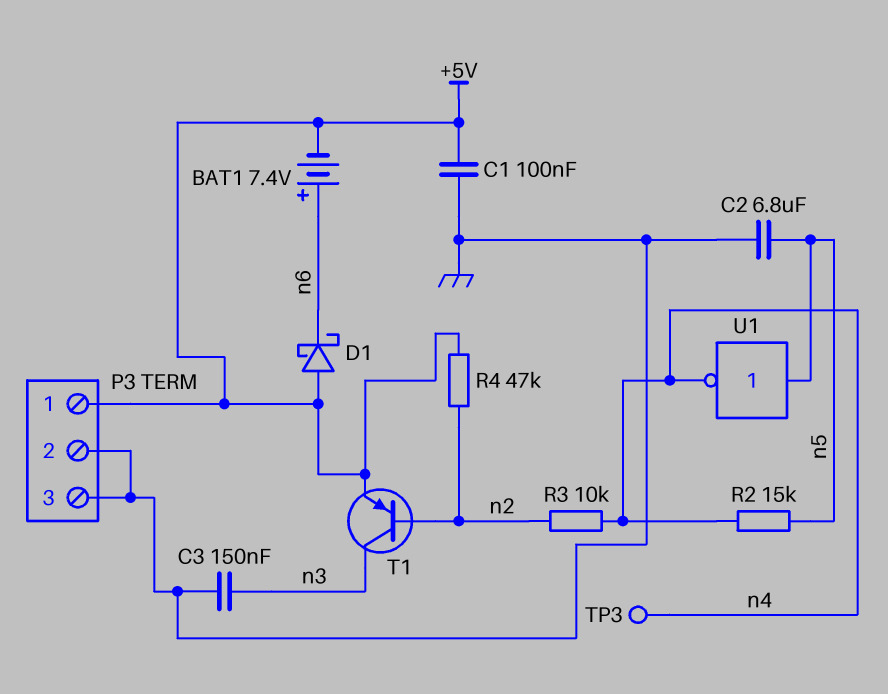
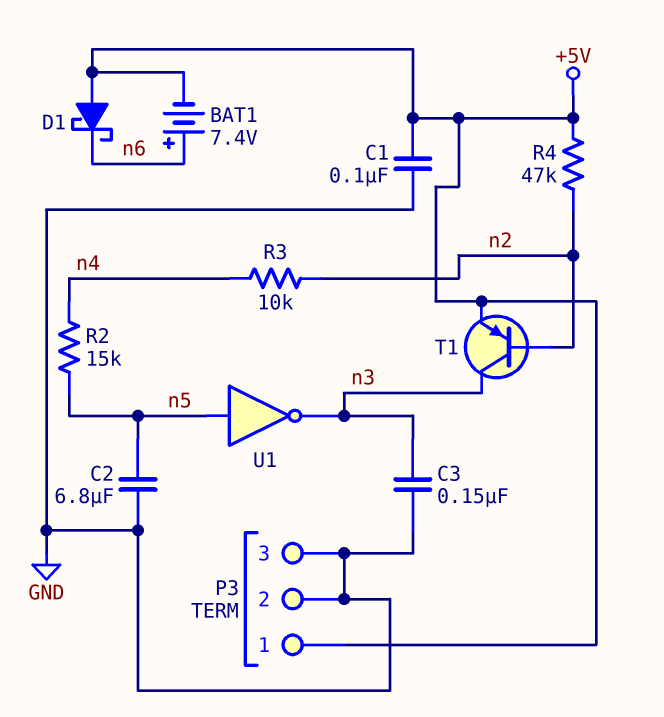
TP3: test point (n4) -> none
U1: NOT (in n5, out n4) -> NOT (in n5, out n3)

